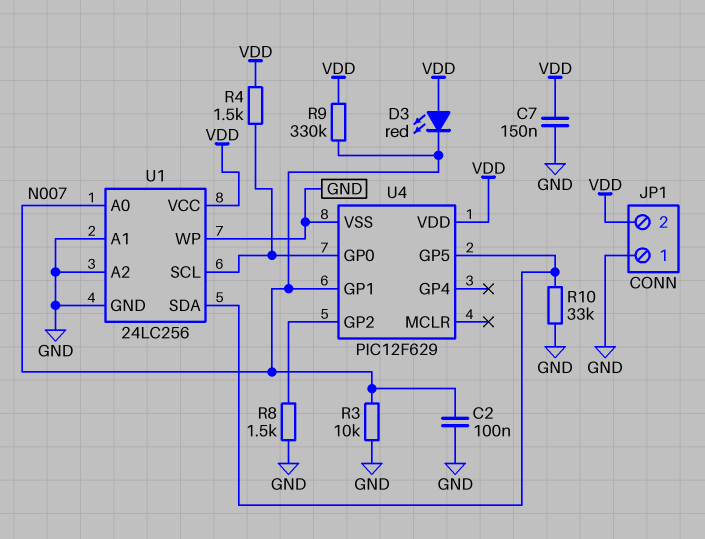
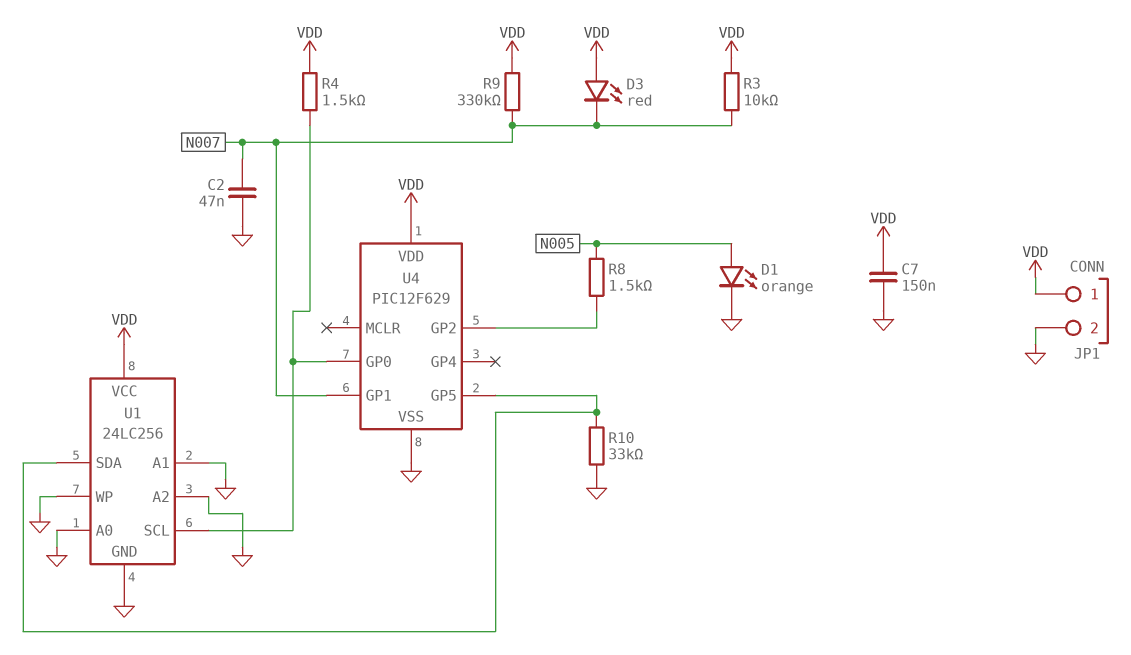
C2: 100nF (GND, N007) -> 47nF (GND, N007)
D1: none -> LED orange (A N005, K GND)
JP1 pin 1: GND -> VDD
JP1 pin 2: VDD -> GND
R3: 10k (GND, N007) -> 10k (N007, VDD)
R8: 1.5k (GND, U4/GP2) -> 1.5k (N005, U4/GP2)
U1 pin A0: N007 -> GND

